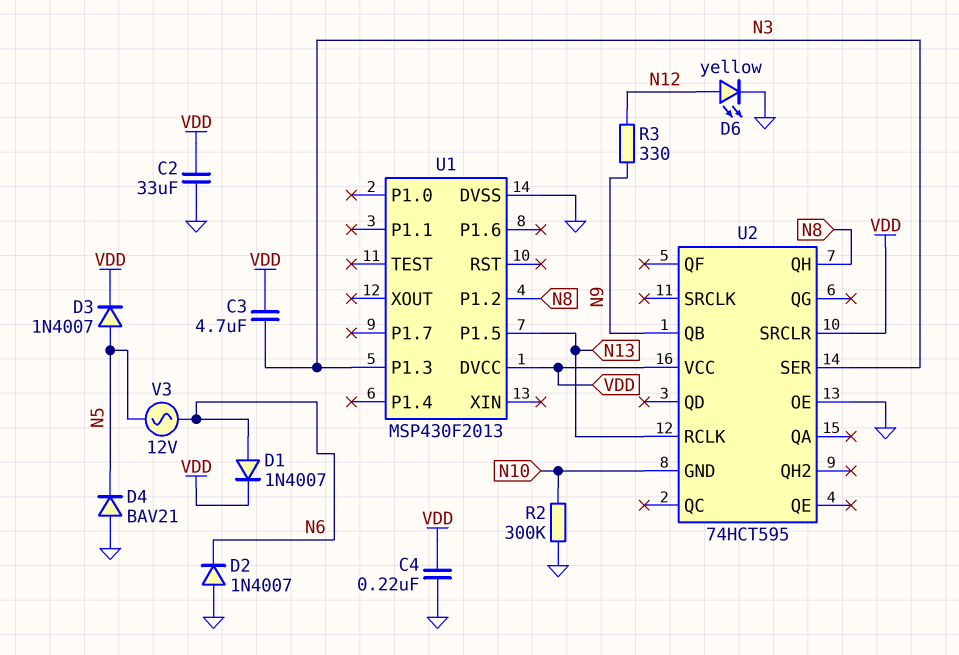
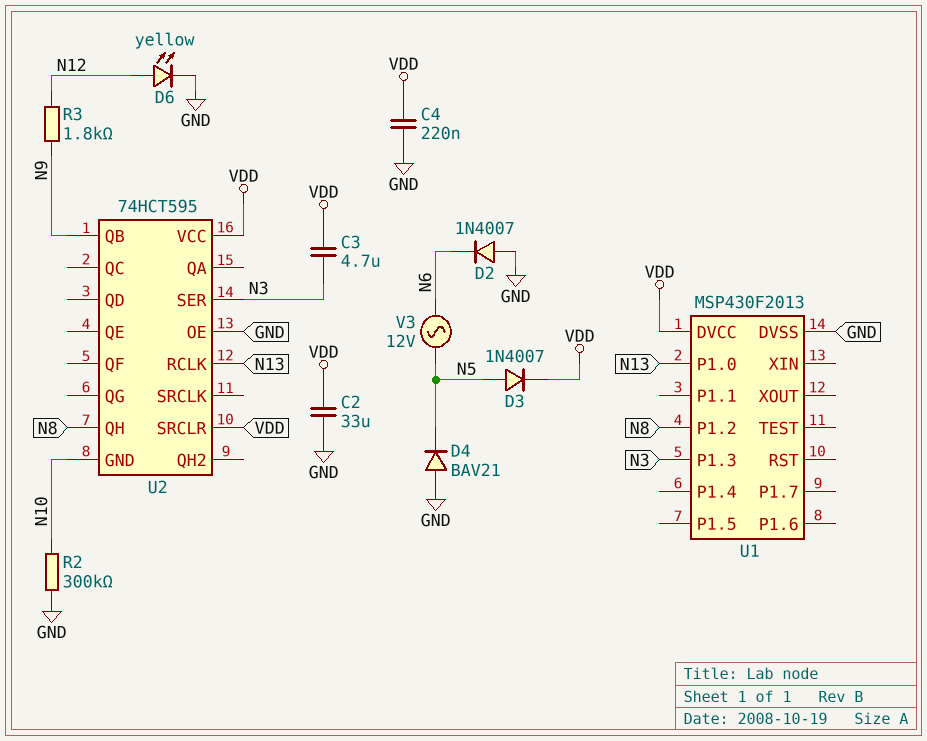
D1: diode 1N4007 (A N6, K VDD) -> none
R3: 330 (N9, N12) -> 1.8k (N9, N12)
U1 pin P1.0: none -> N13
U1 pin P1.5: N13 -> none

